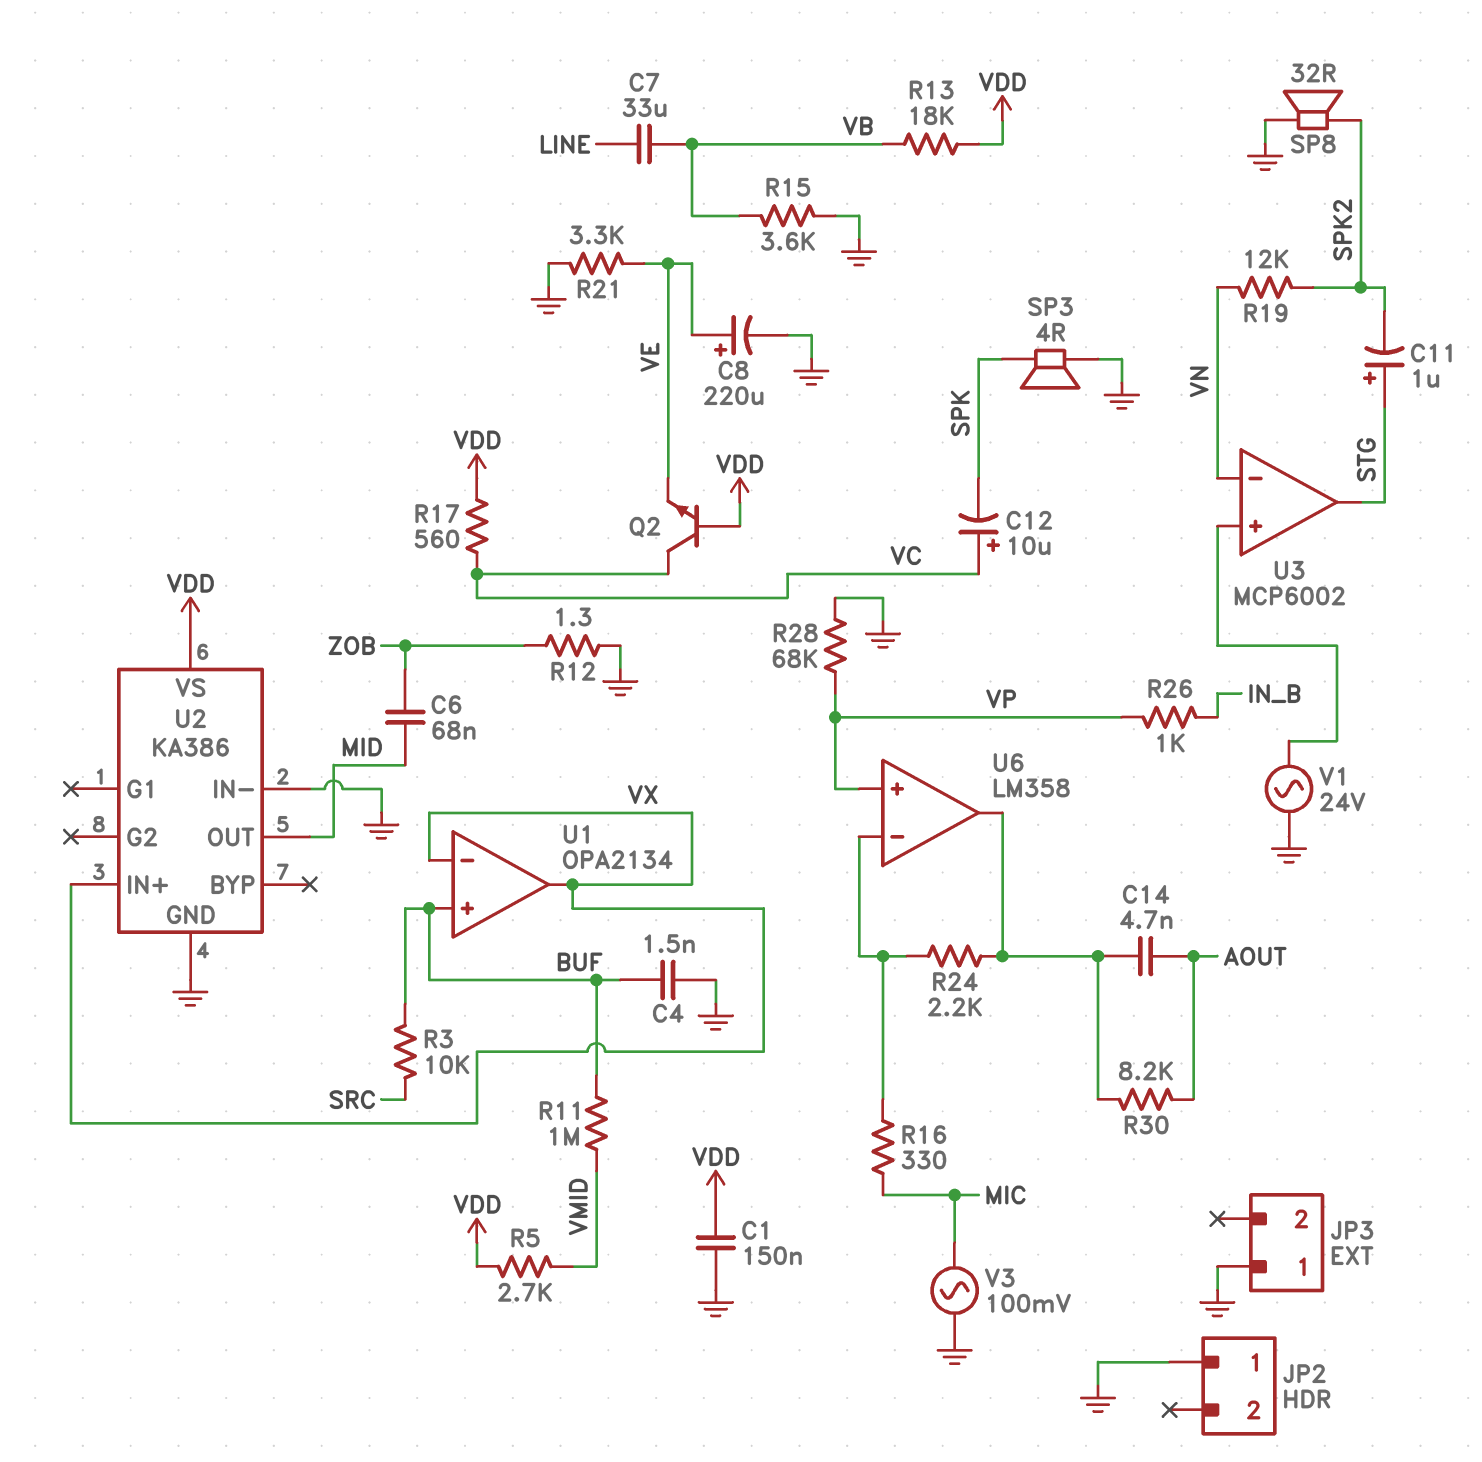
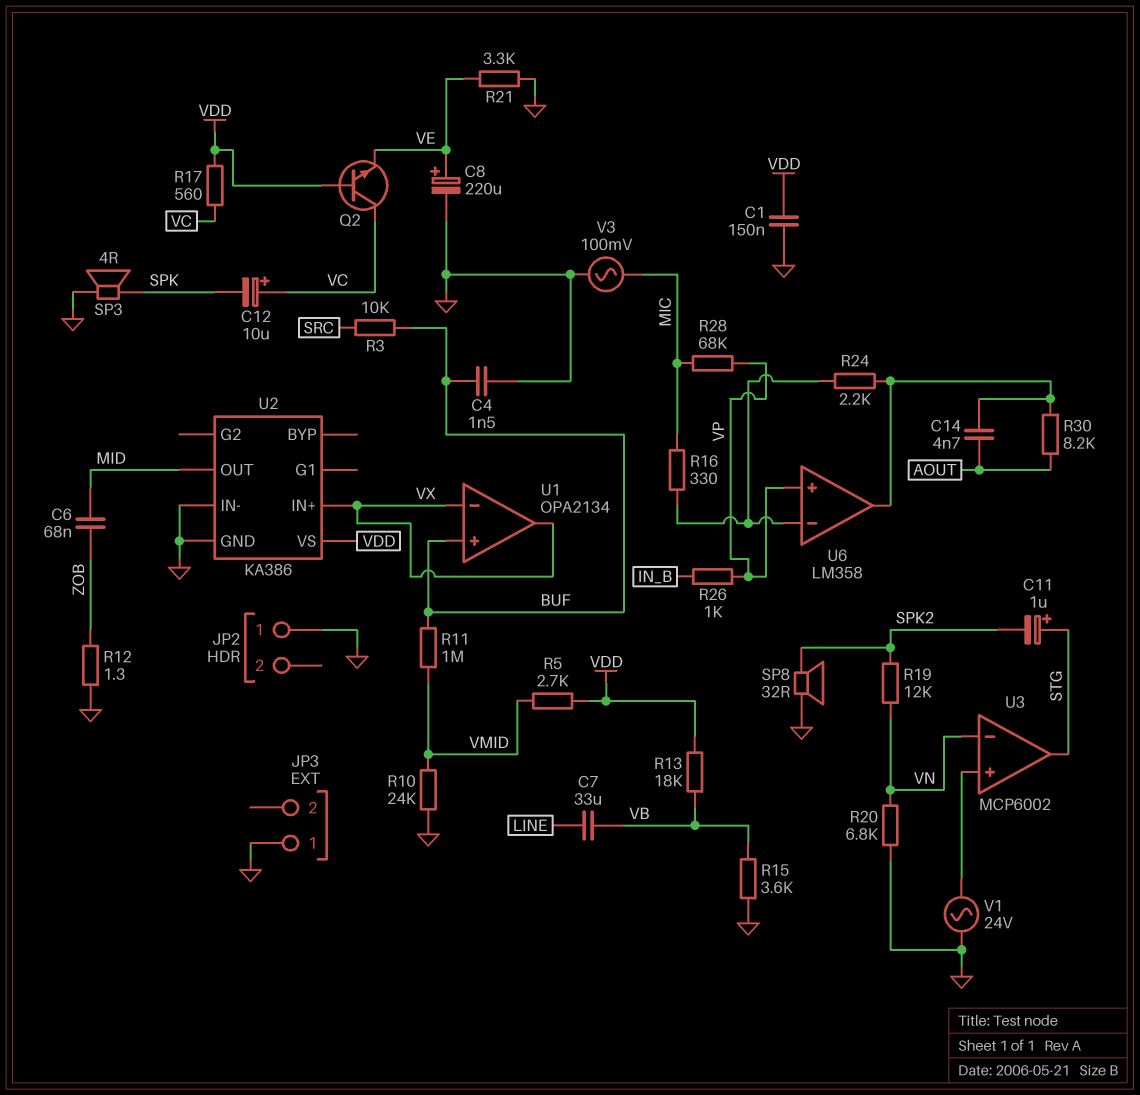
R10: none -> 24k (GND, VMID)
R20: none -> 6.8k (GND, VN)
R28: 68k (GND, VP) -> 68k (MIC, VP)

